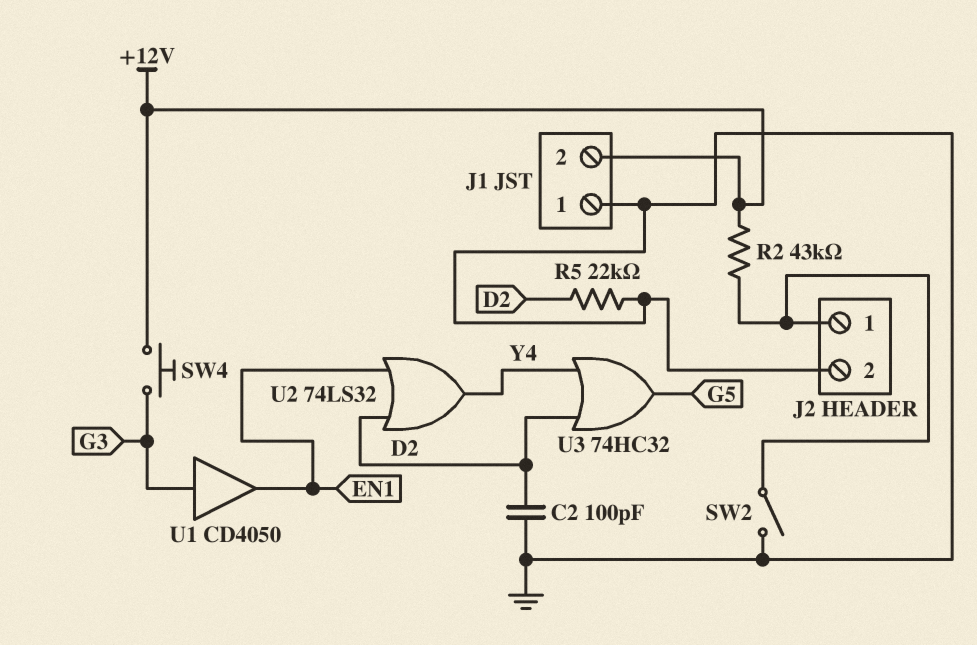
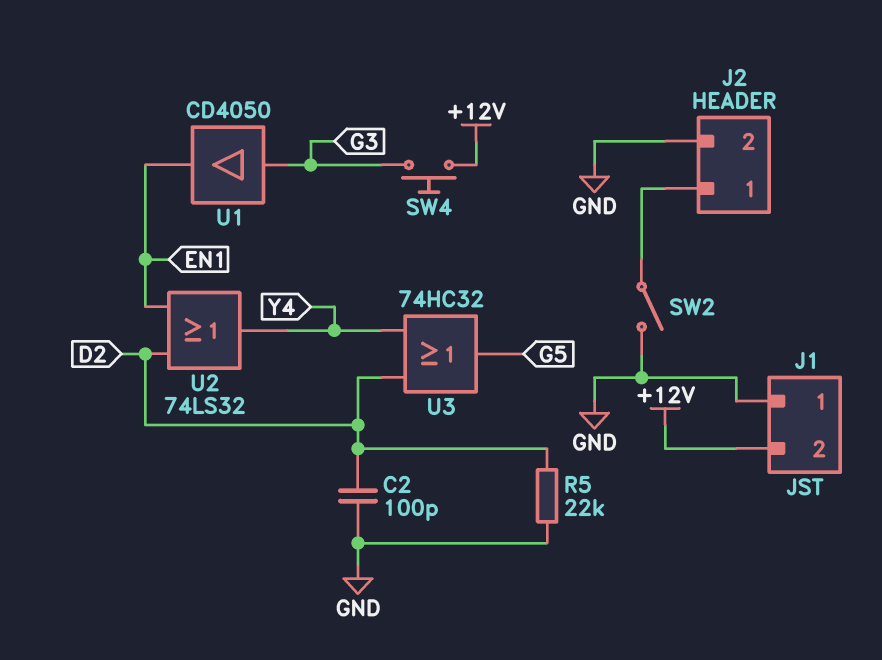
R2: 43k (+12V, J2/1) -> none

